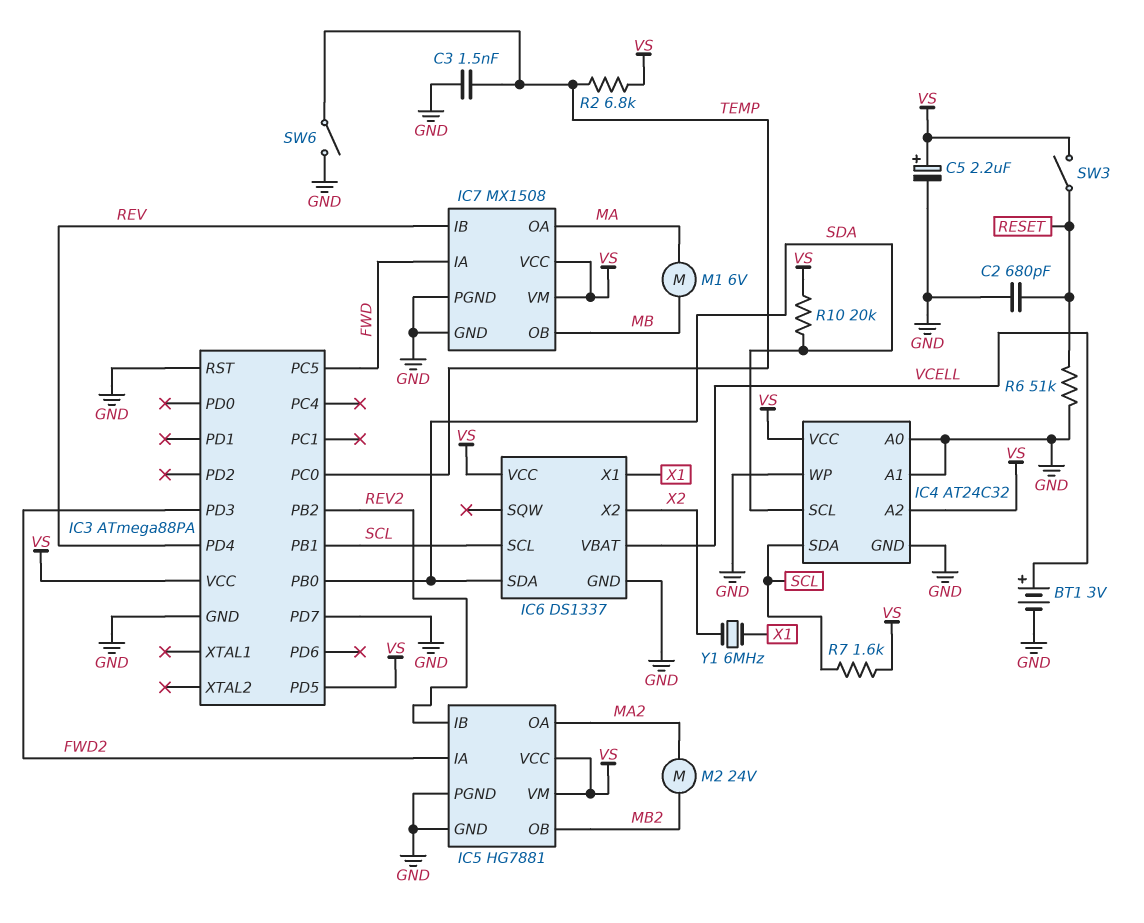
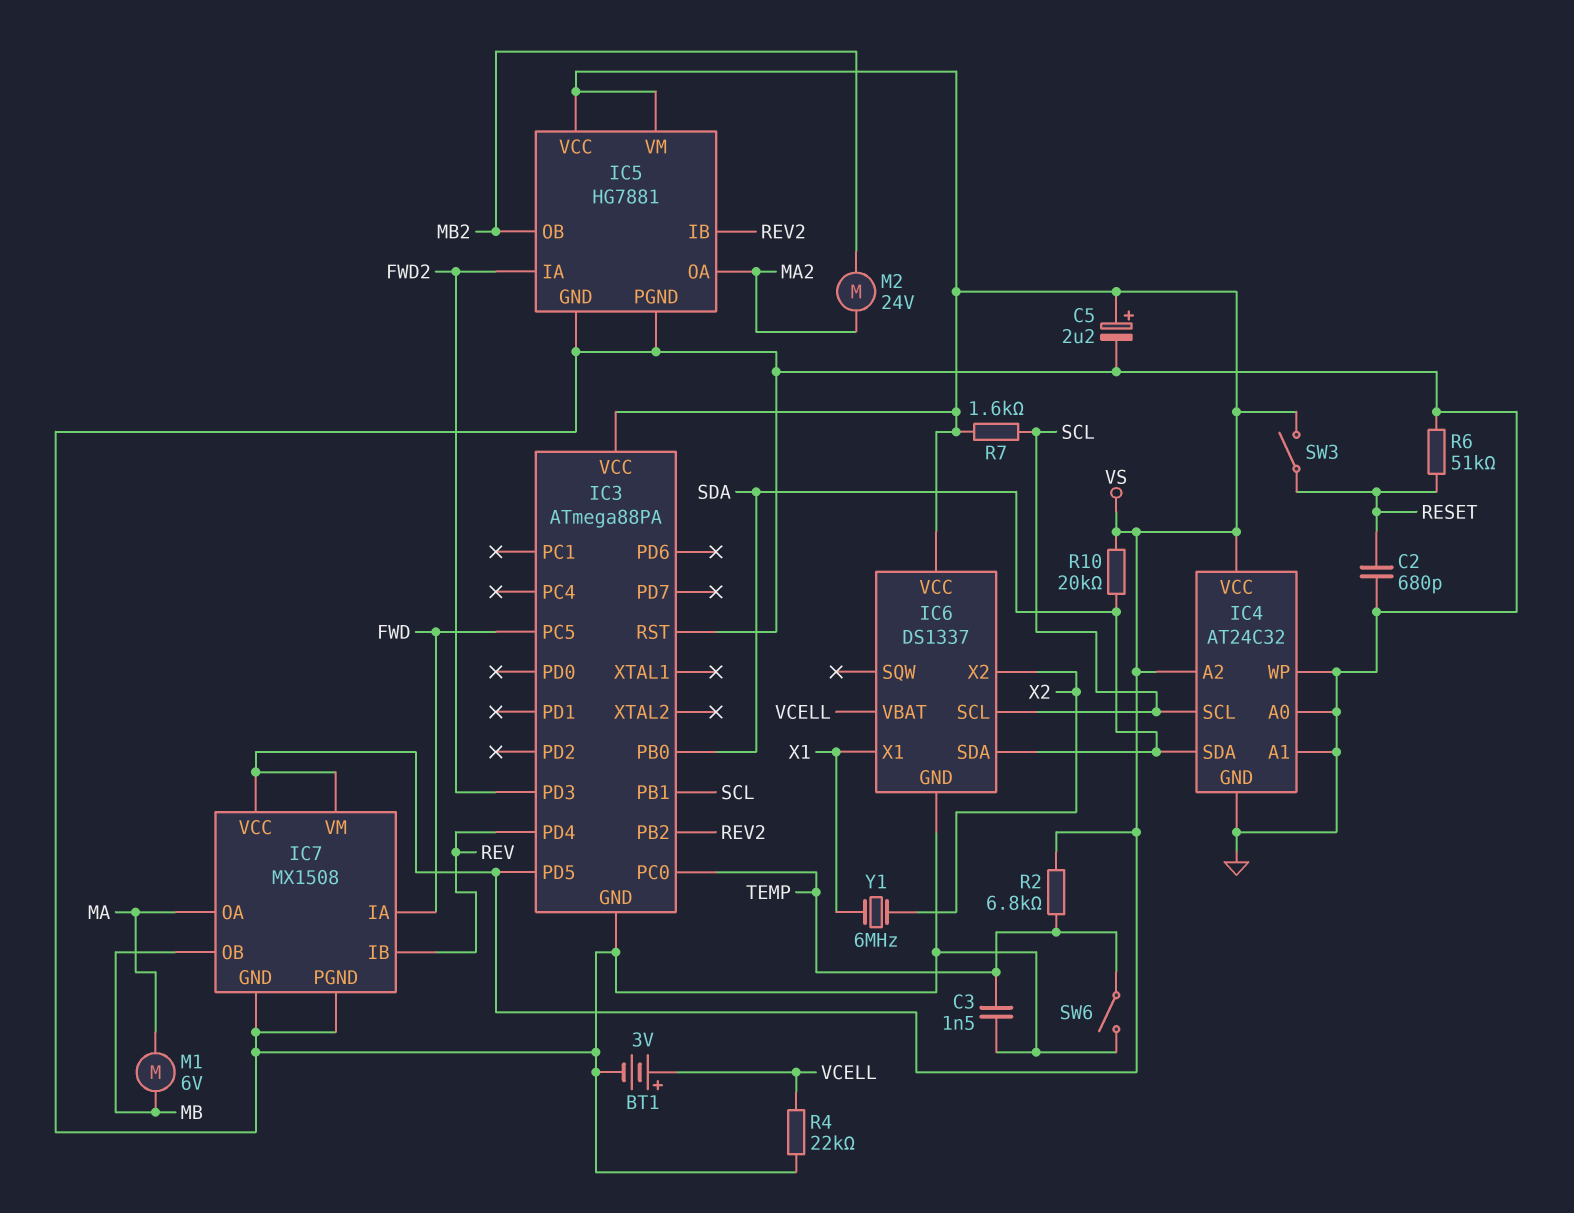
IC3 pin PD7: GND -> none
IC4 pin SCL: SDA -> SCL
IC4 pin SDA: SCL -> SDA
R4: none -> 22k (GND, VCELL)

